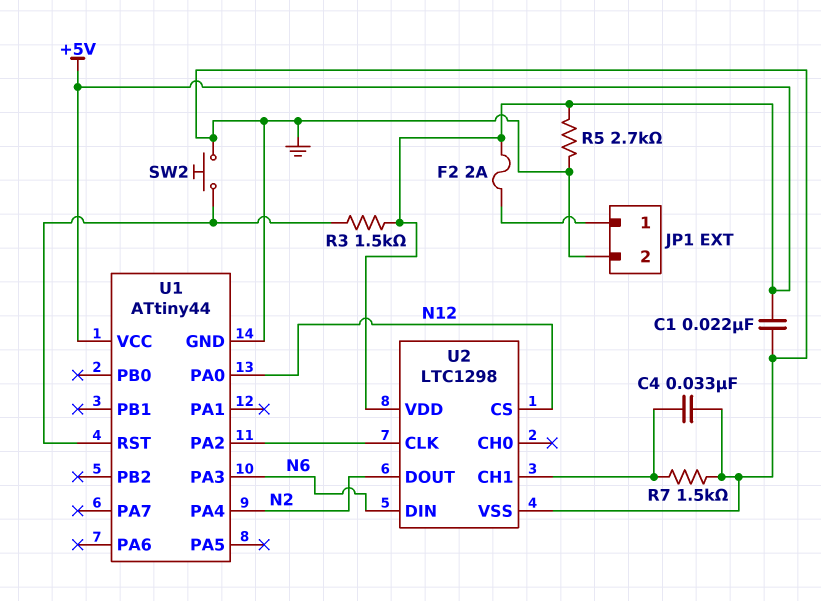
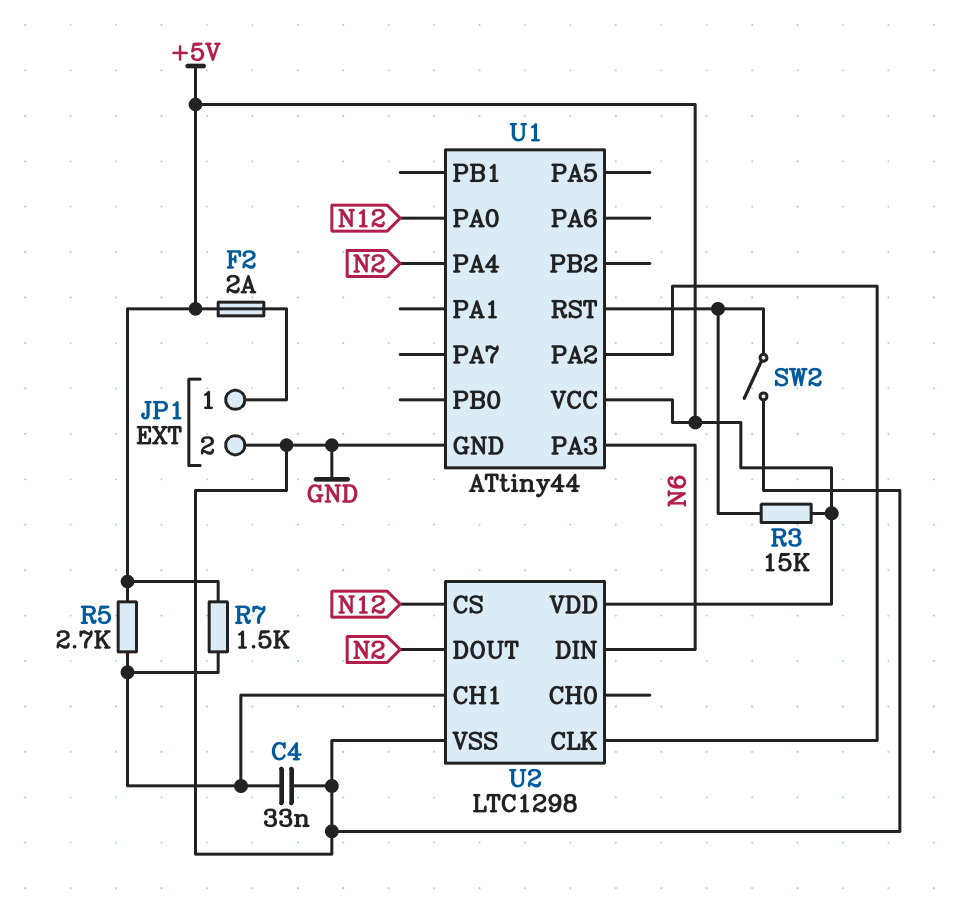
C1: 22nF (+5V, GND) -> none
R3: 1.5k (+5V, U1/RST) -> 15k (+5V, U1/RST)
R5: 2.7k (+5V, GND) -> 2.7k (+5V, U2/CH1)
R7: 1.5k (GND, U2/CH1) -> 1.5k (+5V, U2/CH1)
SW2: button (GND, U1/RST) -> switch (GND, U1/RST)

